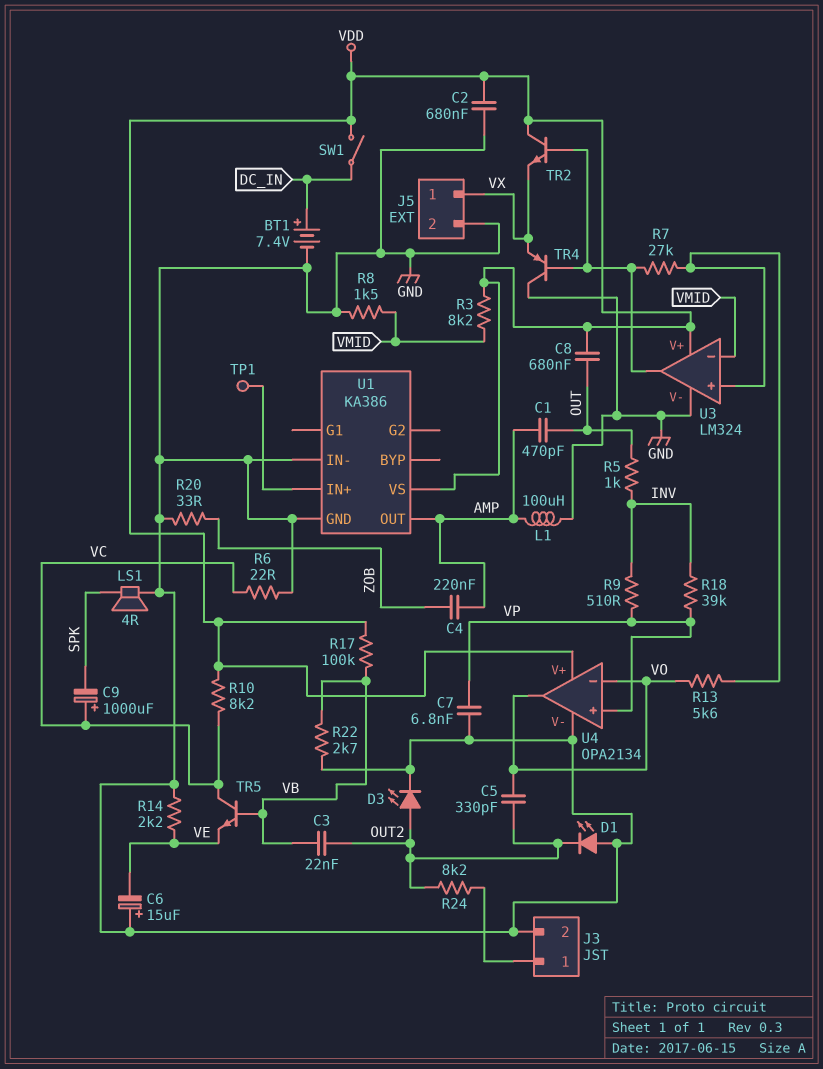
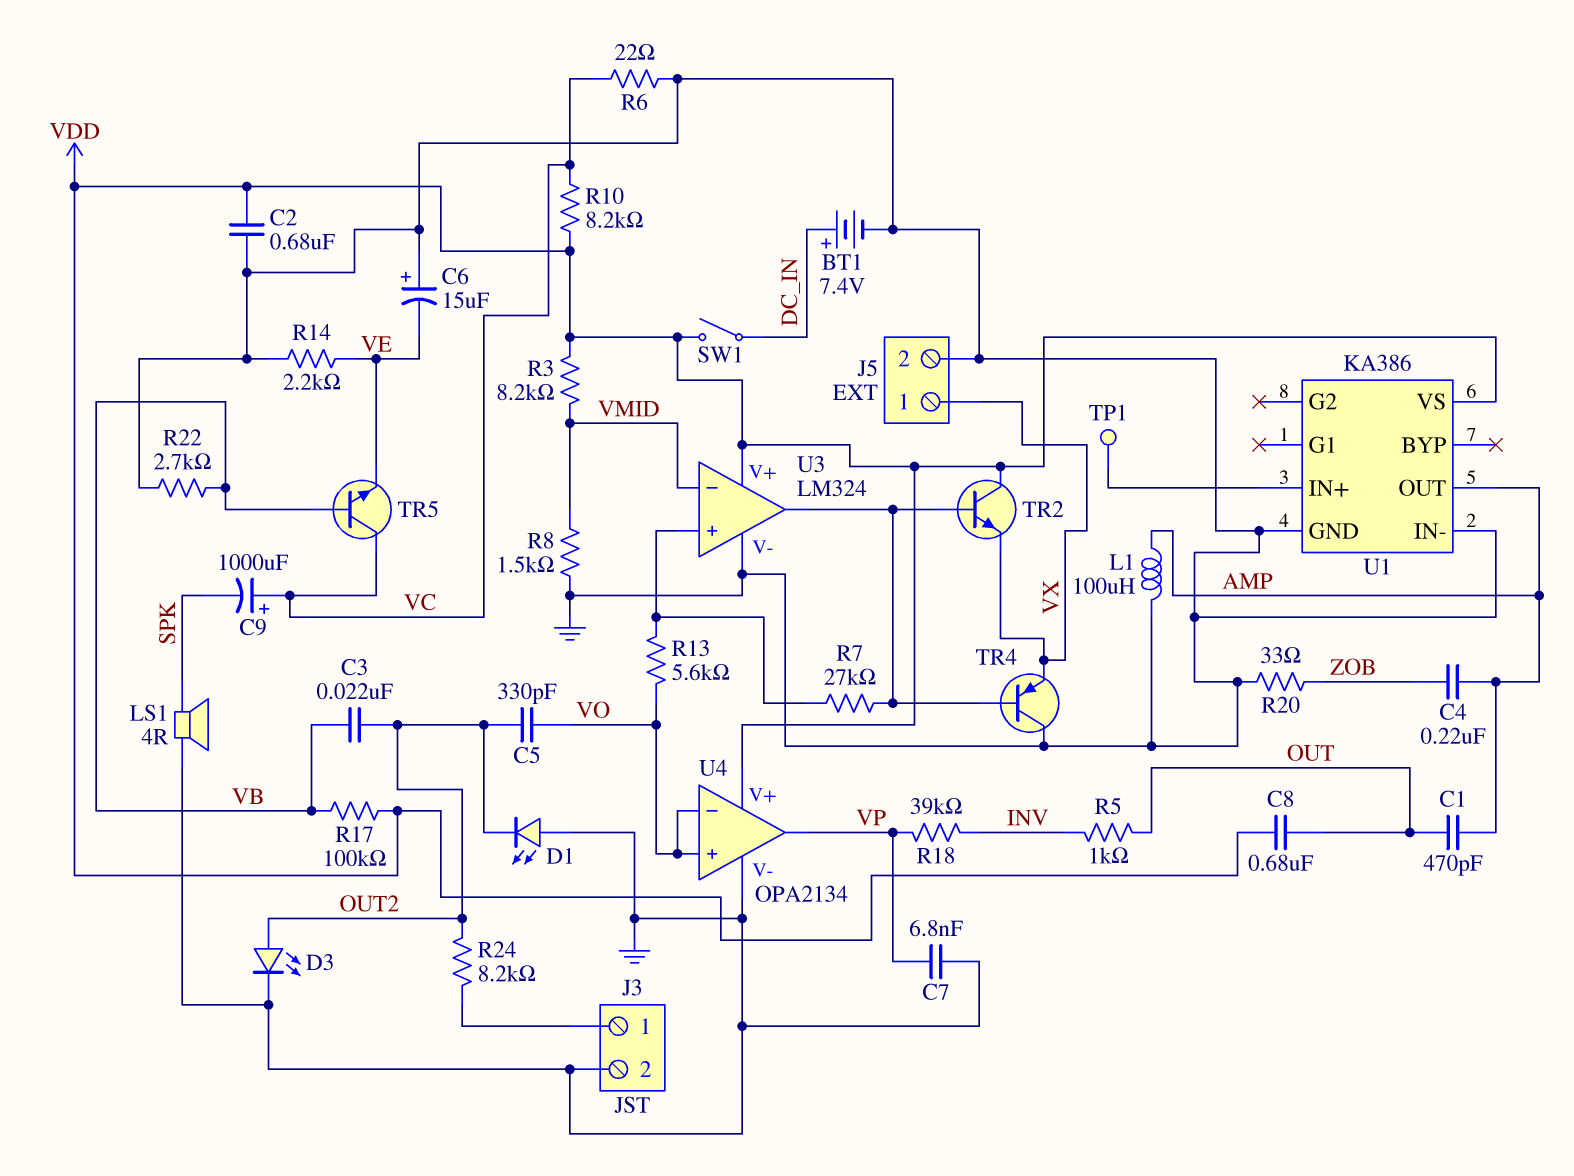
R9: 510 (INV, VP) -> none
U4 pin in+: VP -> VO
U4 pin out: VO -> VP

